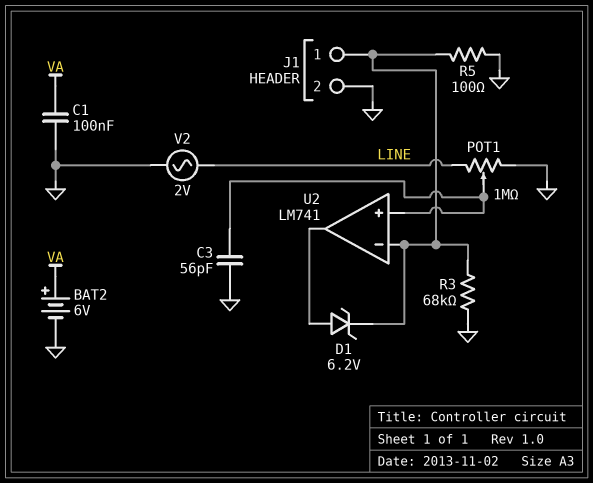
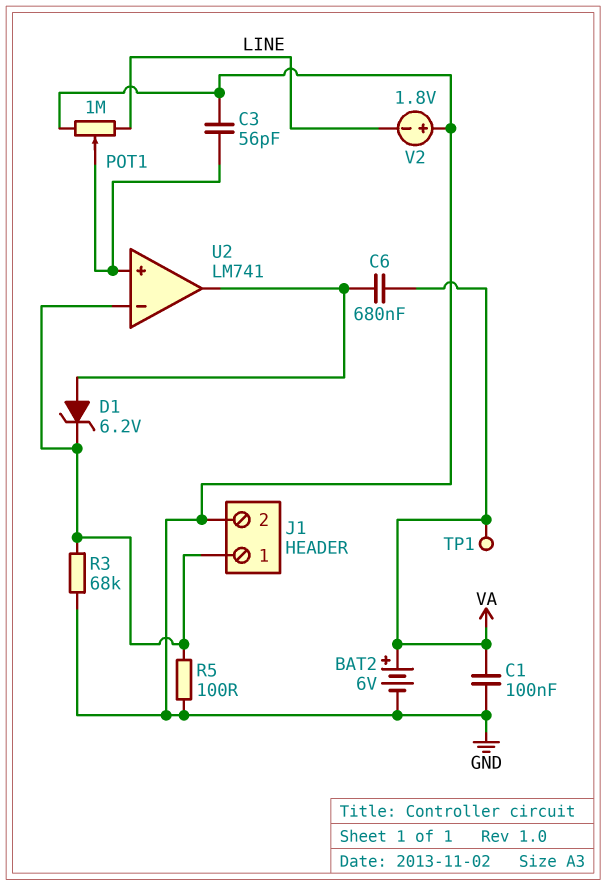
C6: none -> 680nF (U2/out, VA)
TP1: none -> test point (VA)
V2: AC 2V (GND, LINE) -> 1.8V (plus GND, minus LINE)

